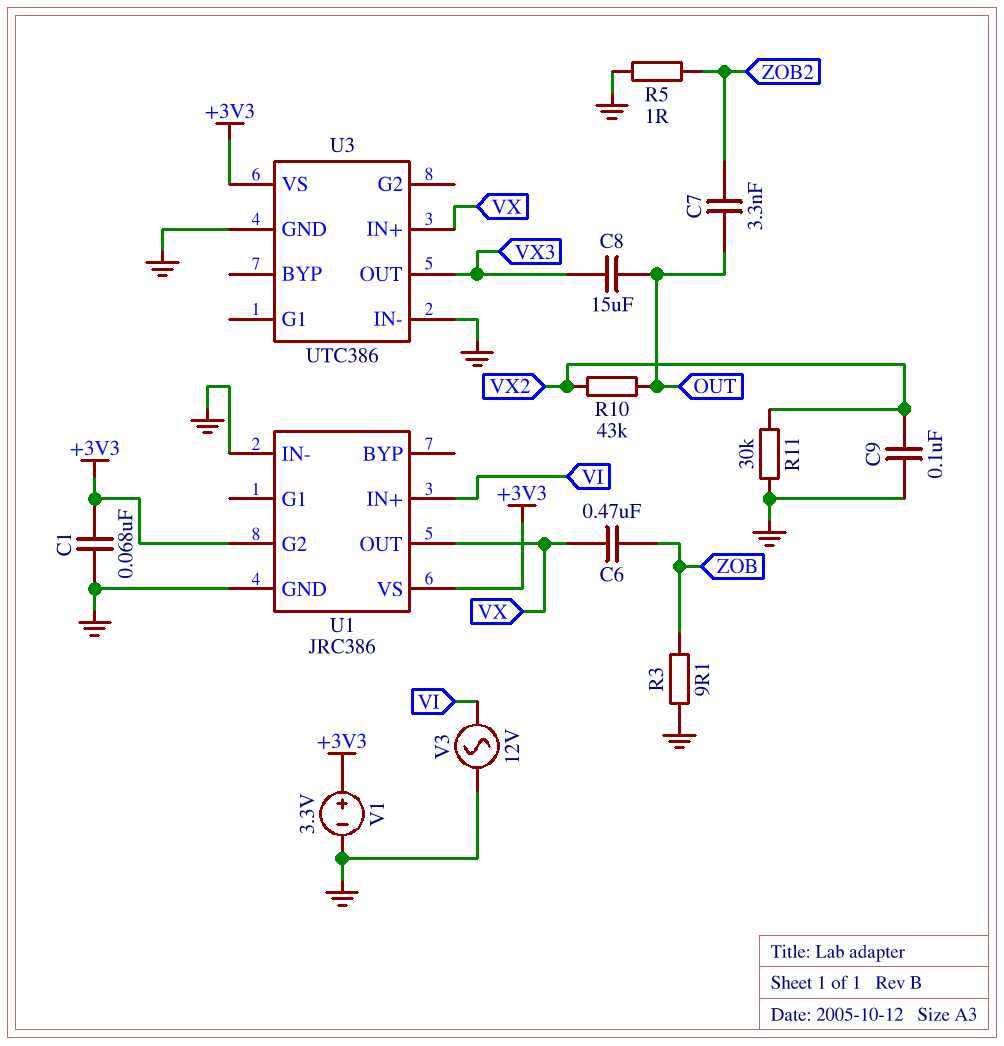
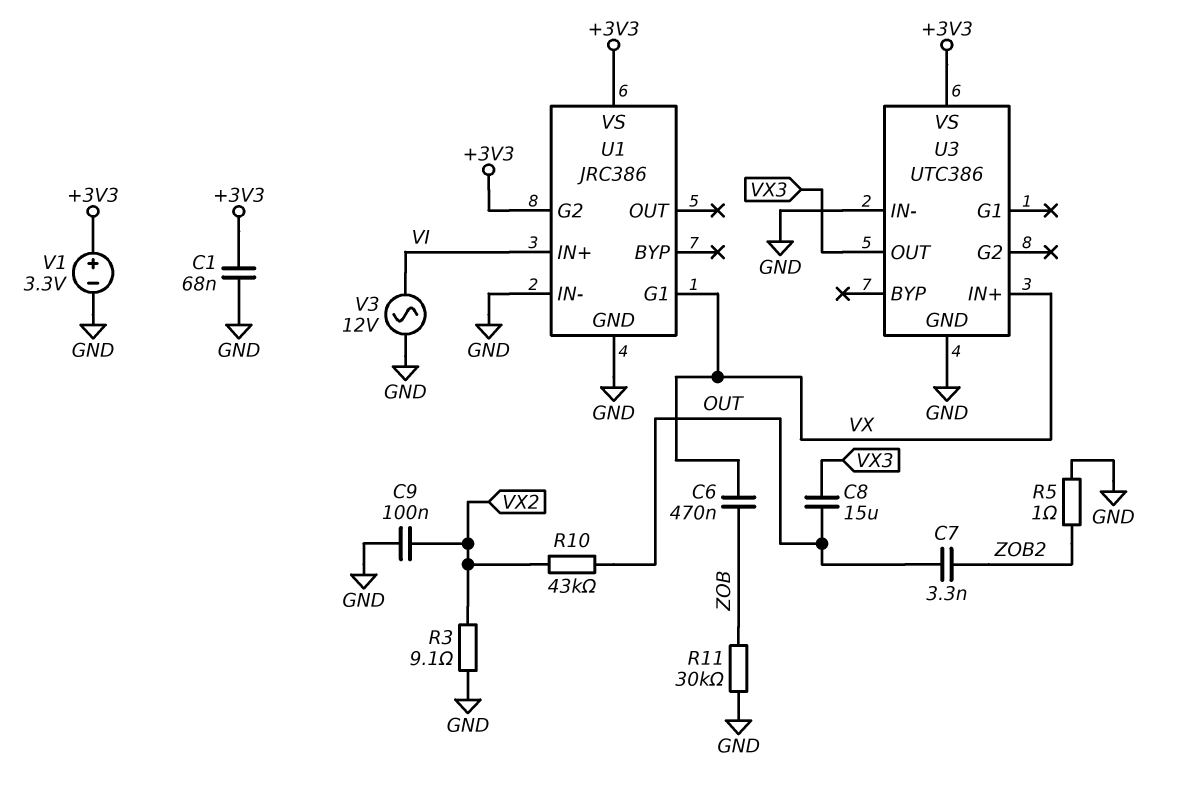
R3: 9.1 (GND, ZOB) -> 9.1 (GND, VX2)
R11: 30k (GND, VX2) -> 30k (GND, ZOB)
U1 pin G1: none -> VX
U1 pin OUT: VX -> none

